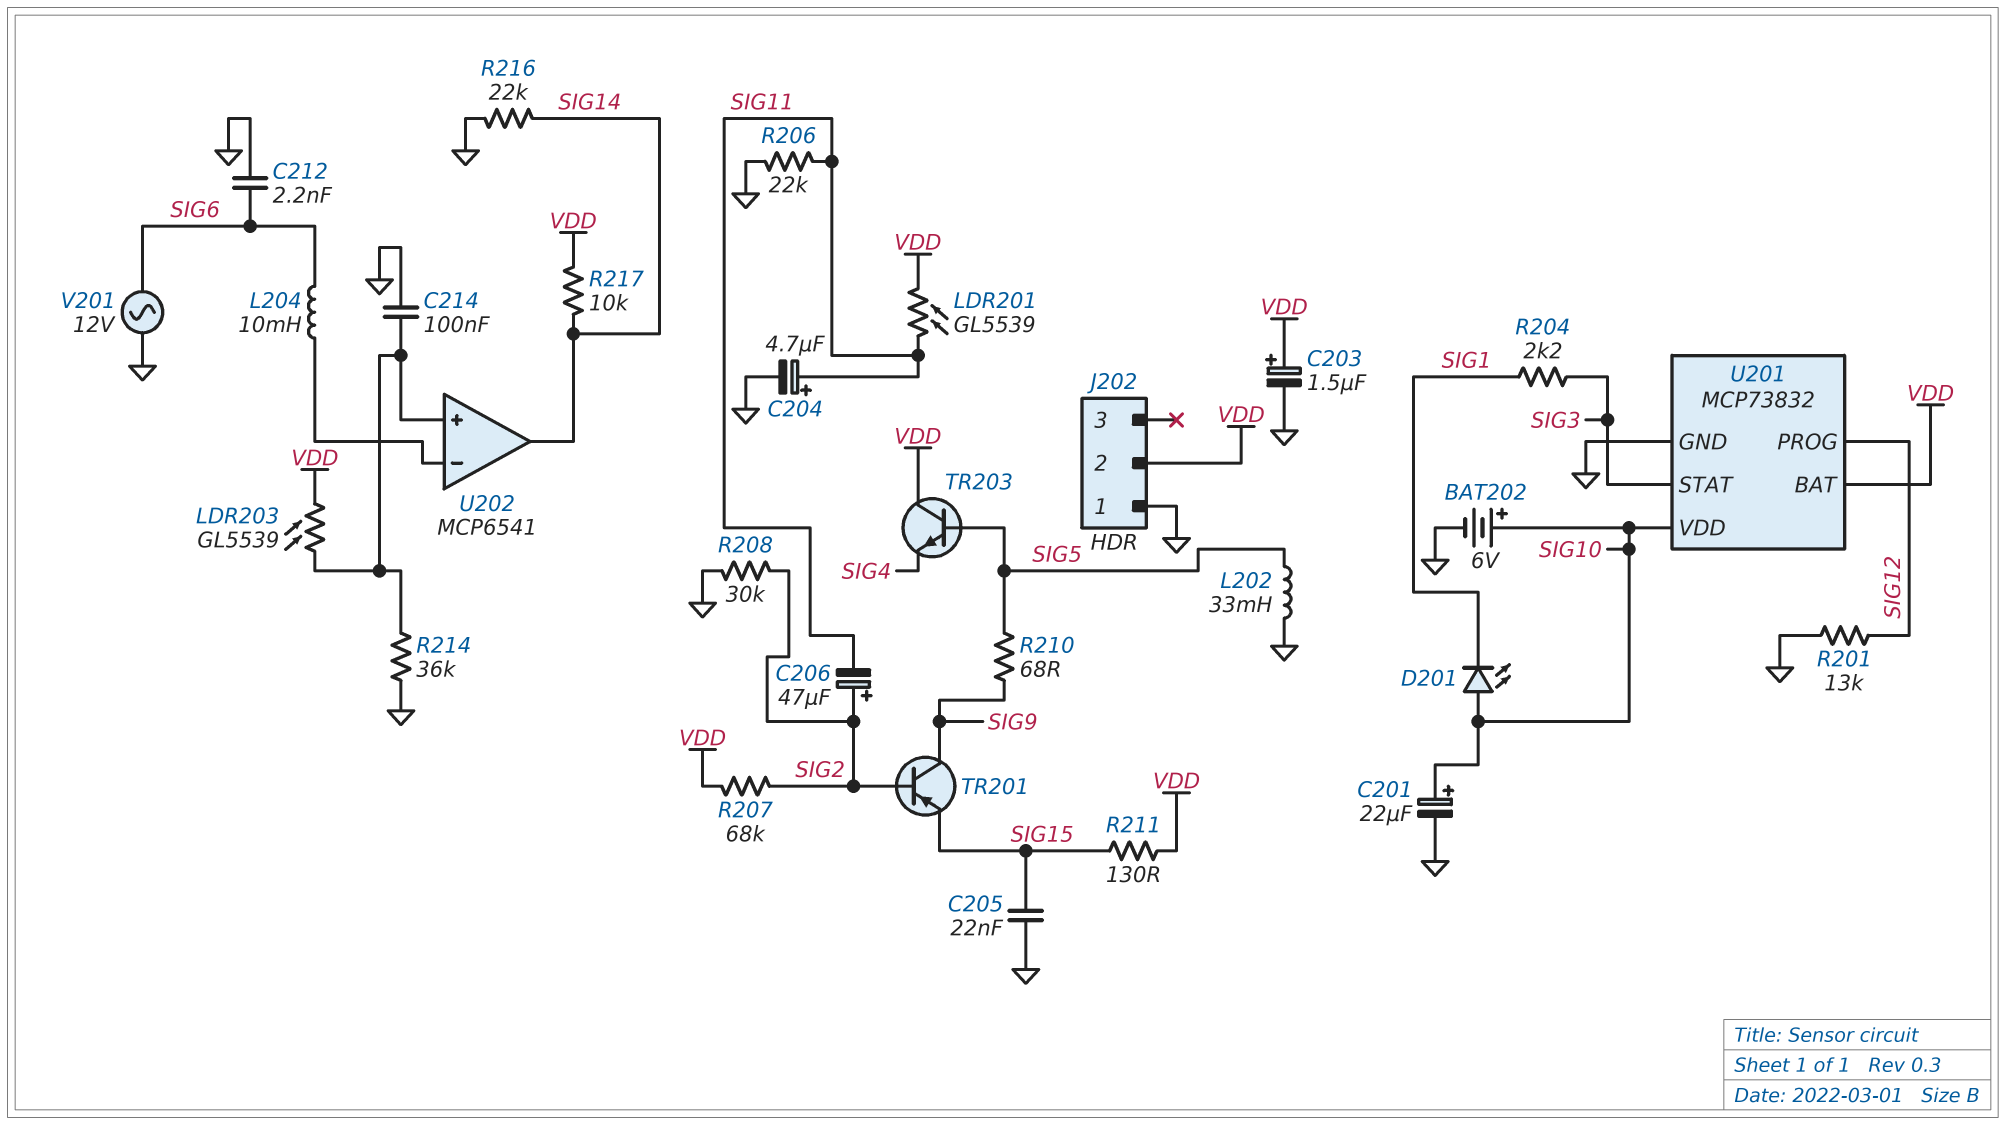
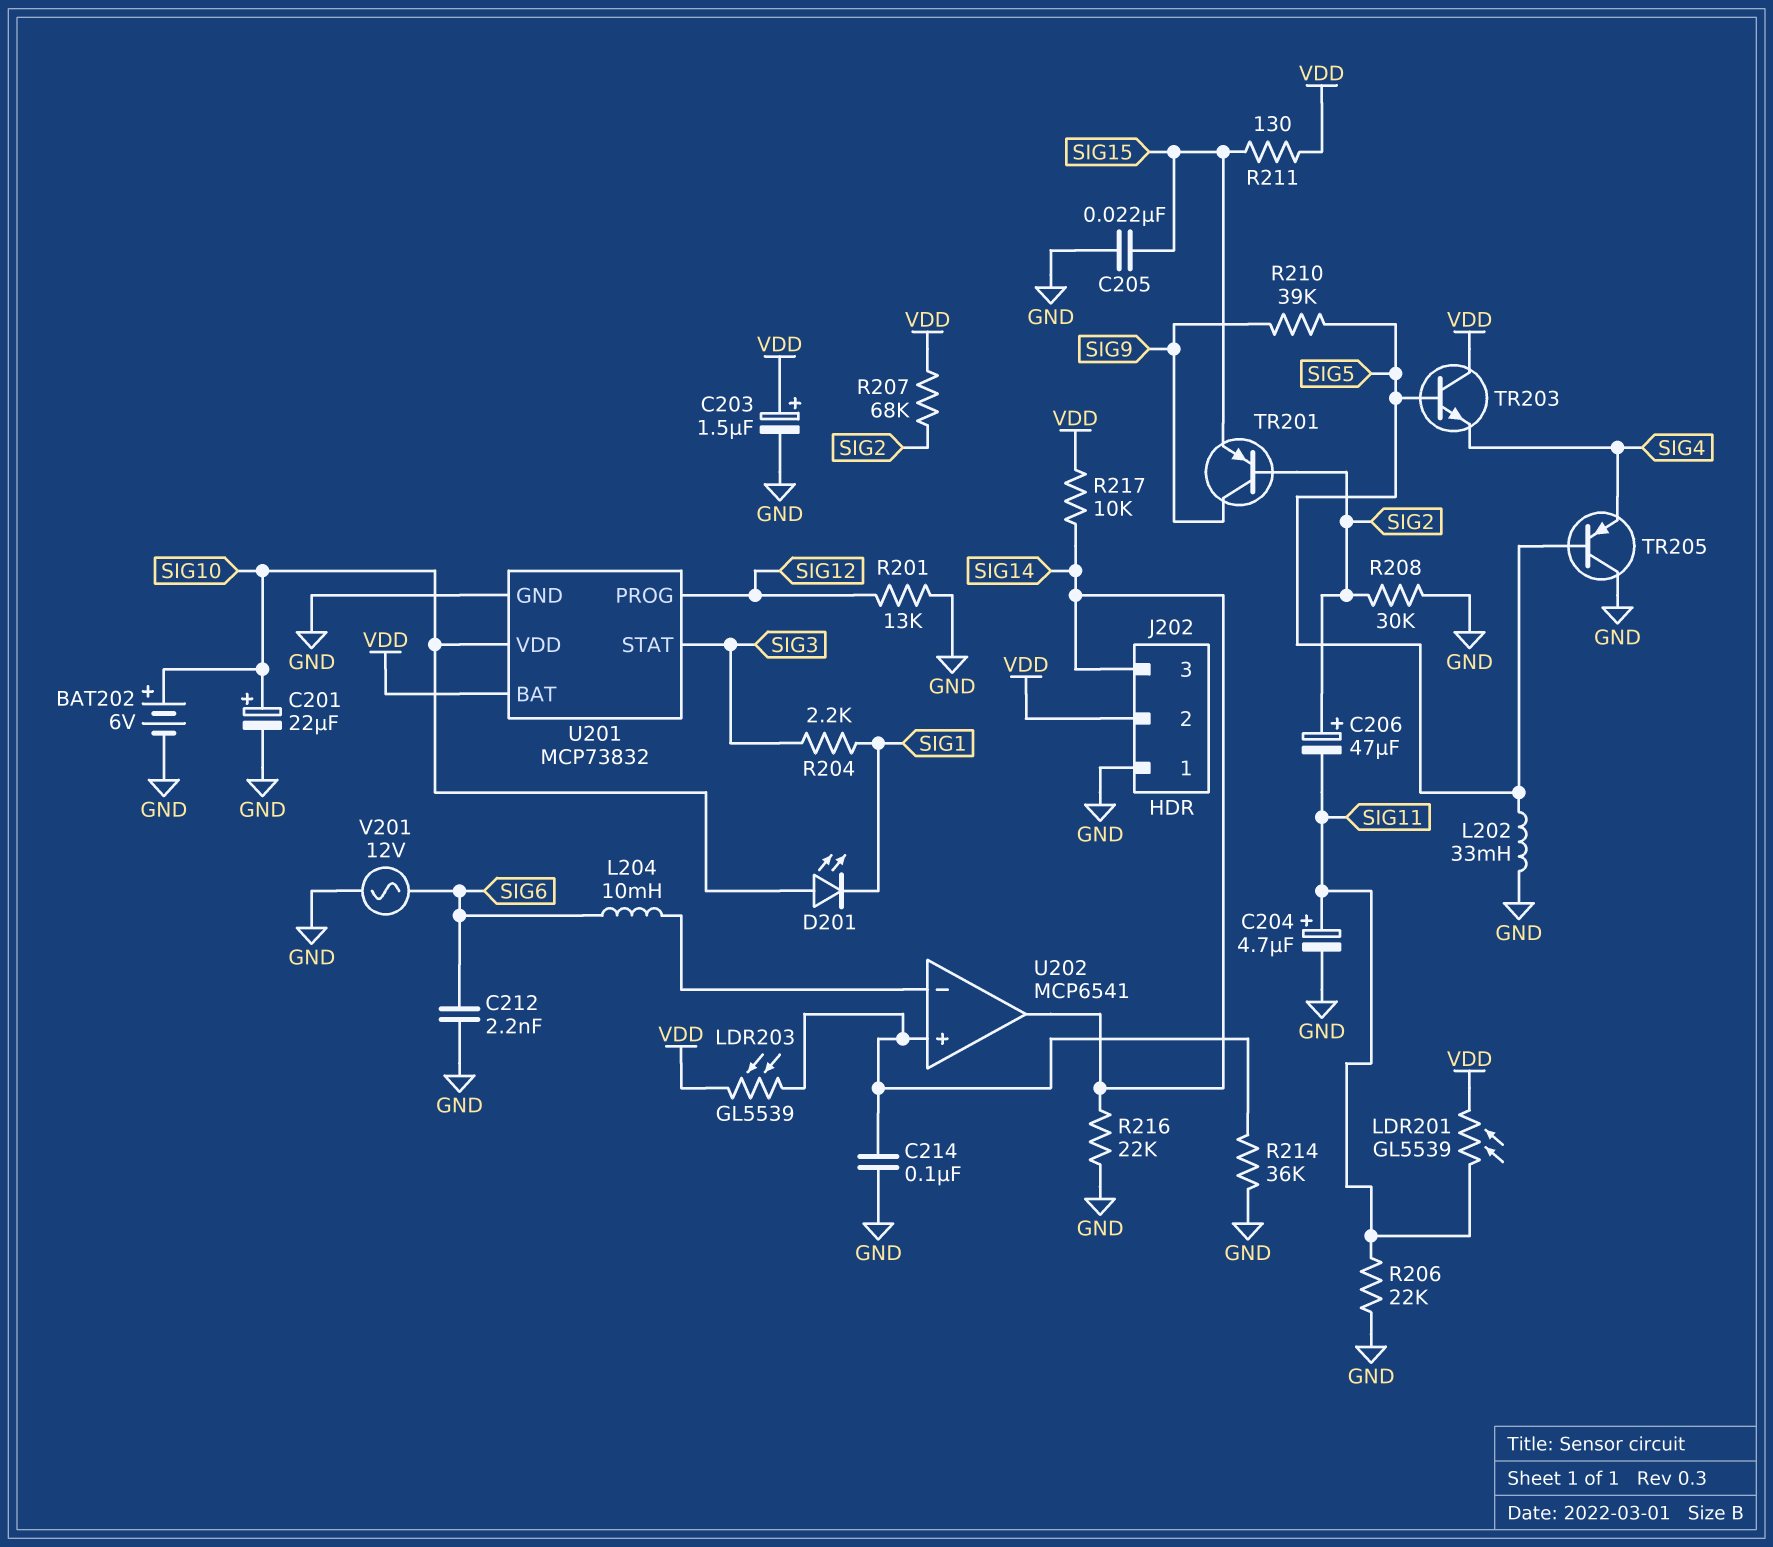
J202 pin 3: none -> SIG14
R210: 68 (SIG5, SIG9) -> 39k (SIG5, SIG9)
TR205: none -> PNP (B SIG5, C GND, E SIG4)

